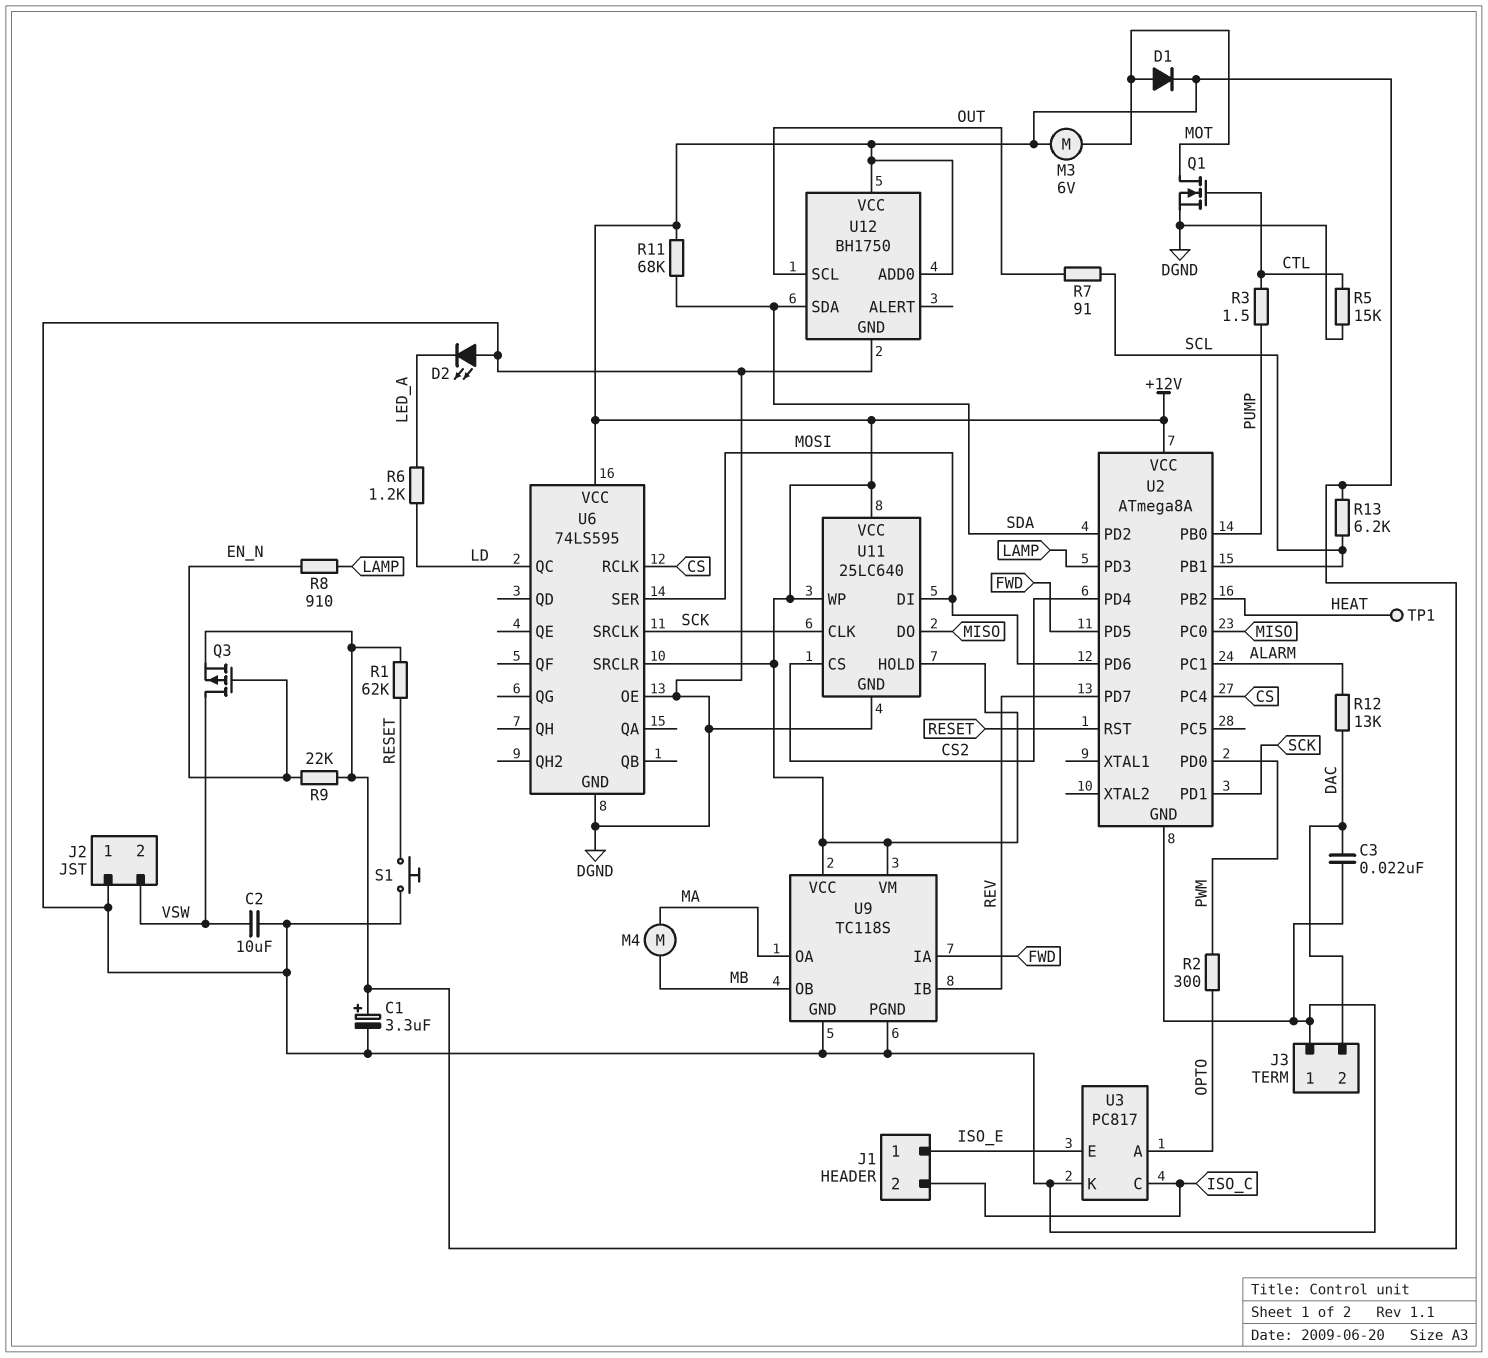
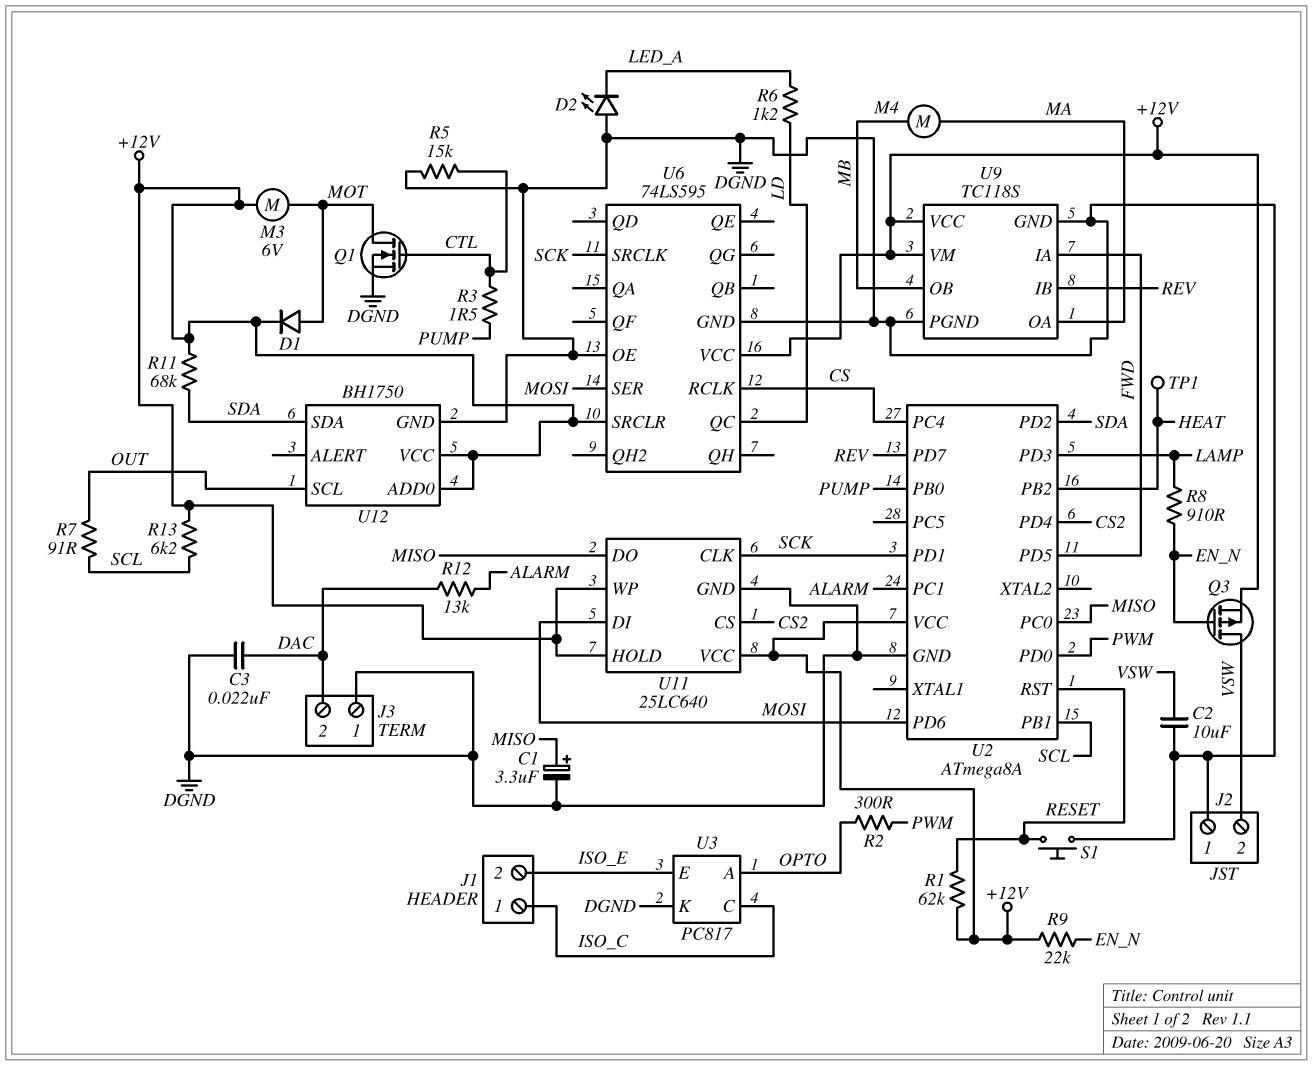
C1: 3.3uF (plus +12V, minus DGND) -> 3.3uF (plus MISO, minus DGND)
J1 pin 1: ISO_E -> ISO_C
J1 pin 2: ISO_C -> ISO_E

